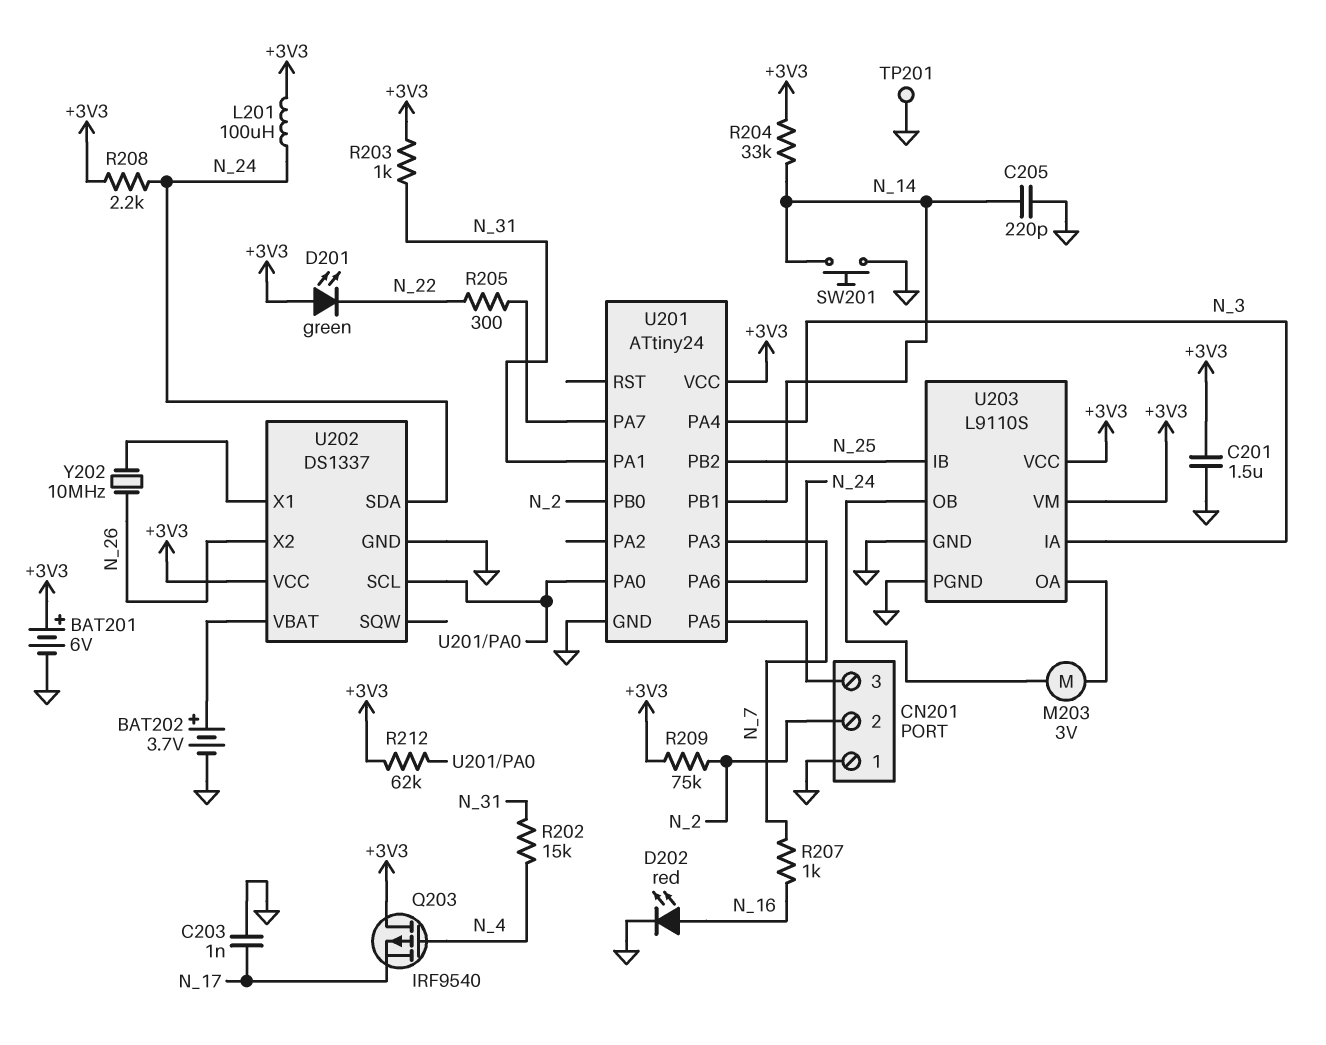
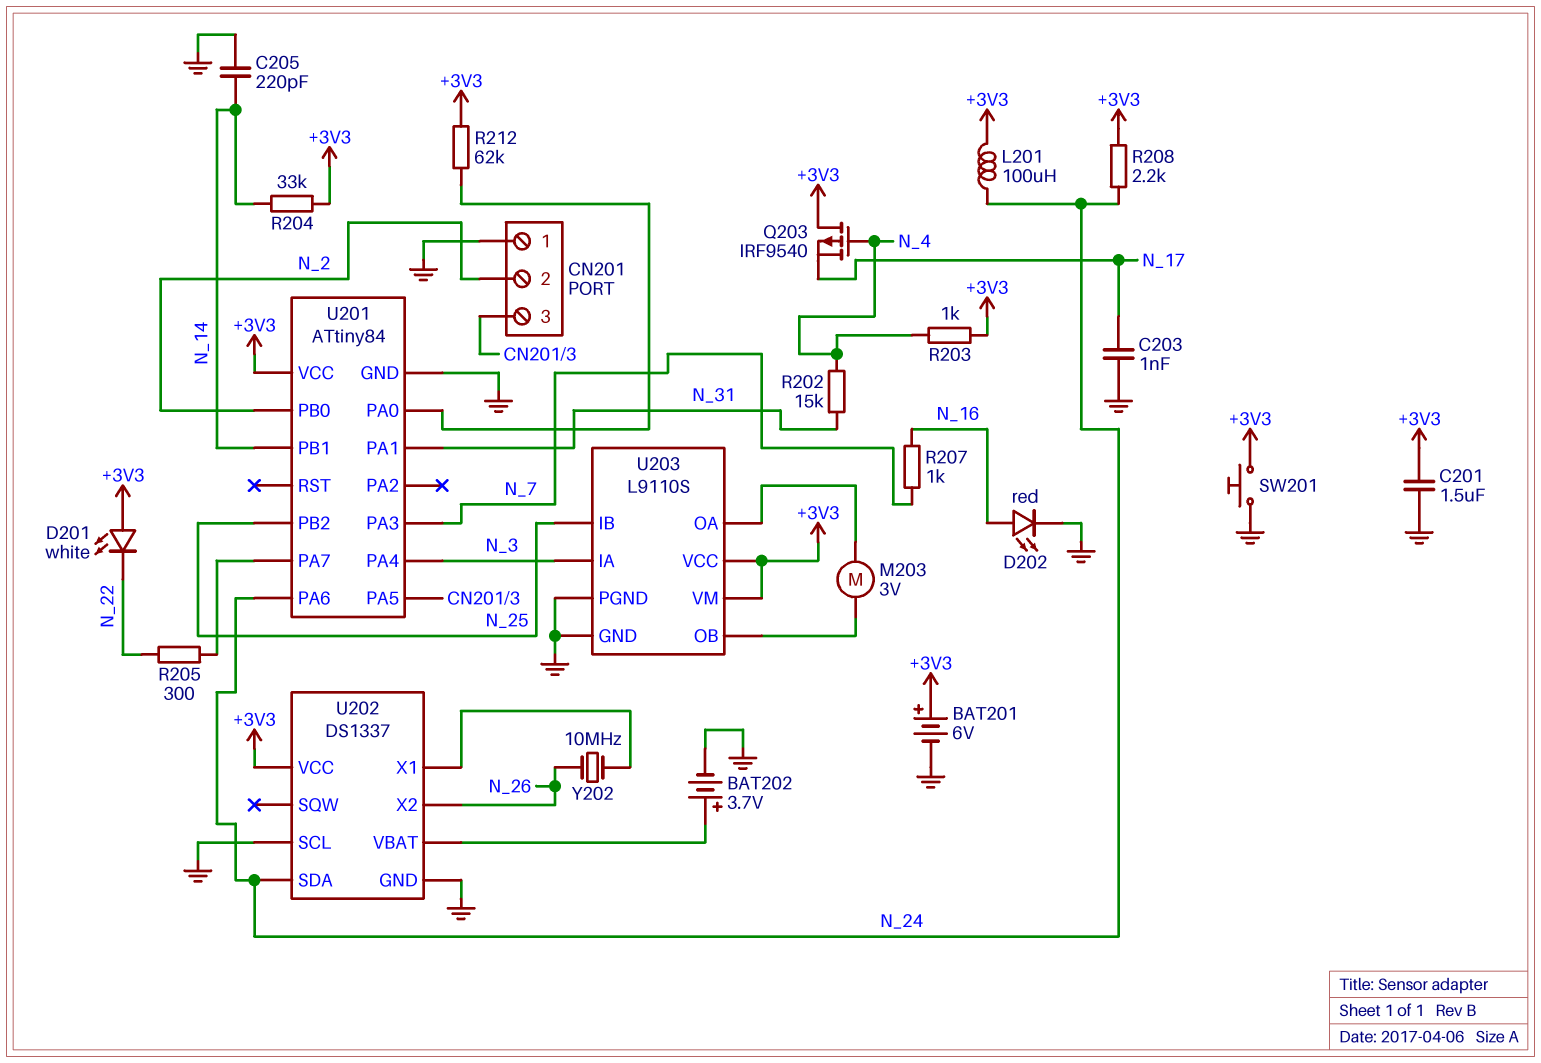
D201: LED green (A +3V3, K N_22) -> LED white (A +3V3, K N_22)
R203: 1k (+3V3, N_31) -> 1k (+3V3, N_4)
R209: 75k (+3V3, N_2) -> none
SW201: button (GND, N_14) -> button (+3V3, GND)
TP201: test point (GND) -> none
U201: ATtiny24 -> ATtiny84
U202 pin SCL: U201/PA0 -> GND

